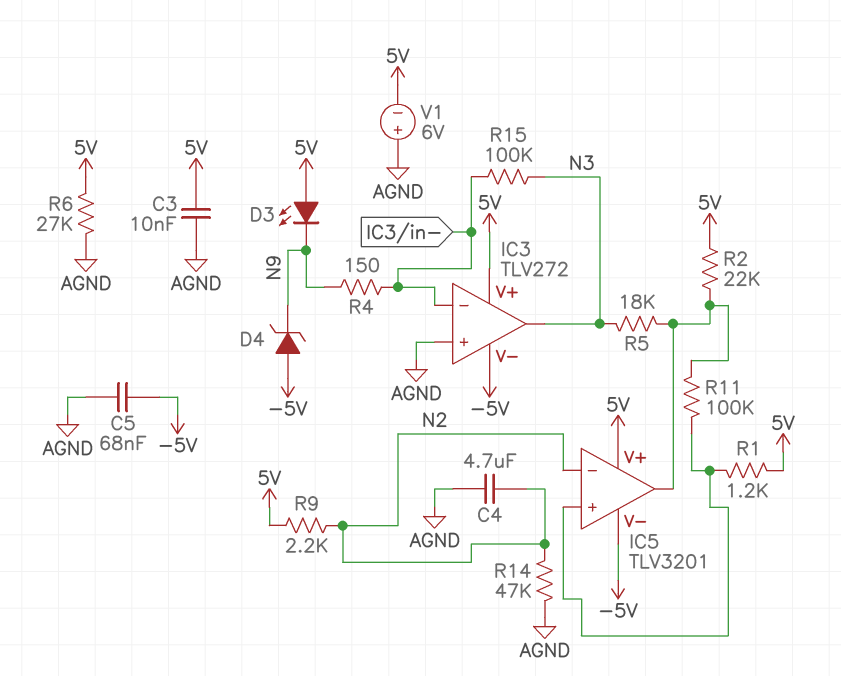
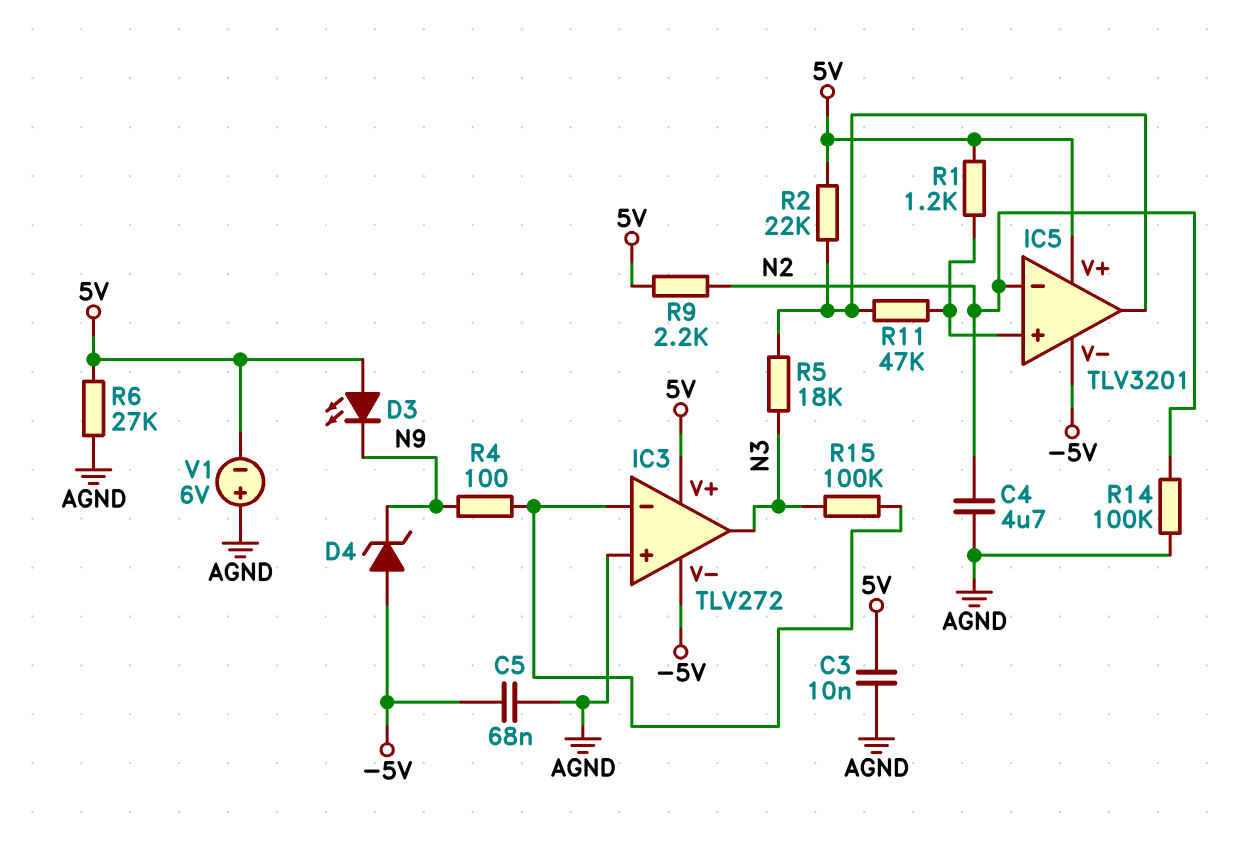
R4: 150 (IC3/in-, N9) -> 100 (IC3/in-, N9)
R11: 100k (IC5/in+, IC5/out) -> 47k (IC5/in+, IC5/out)
R14: 47k (AGND, N2) -> 100k (AGND, N2)

